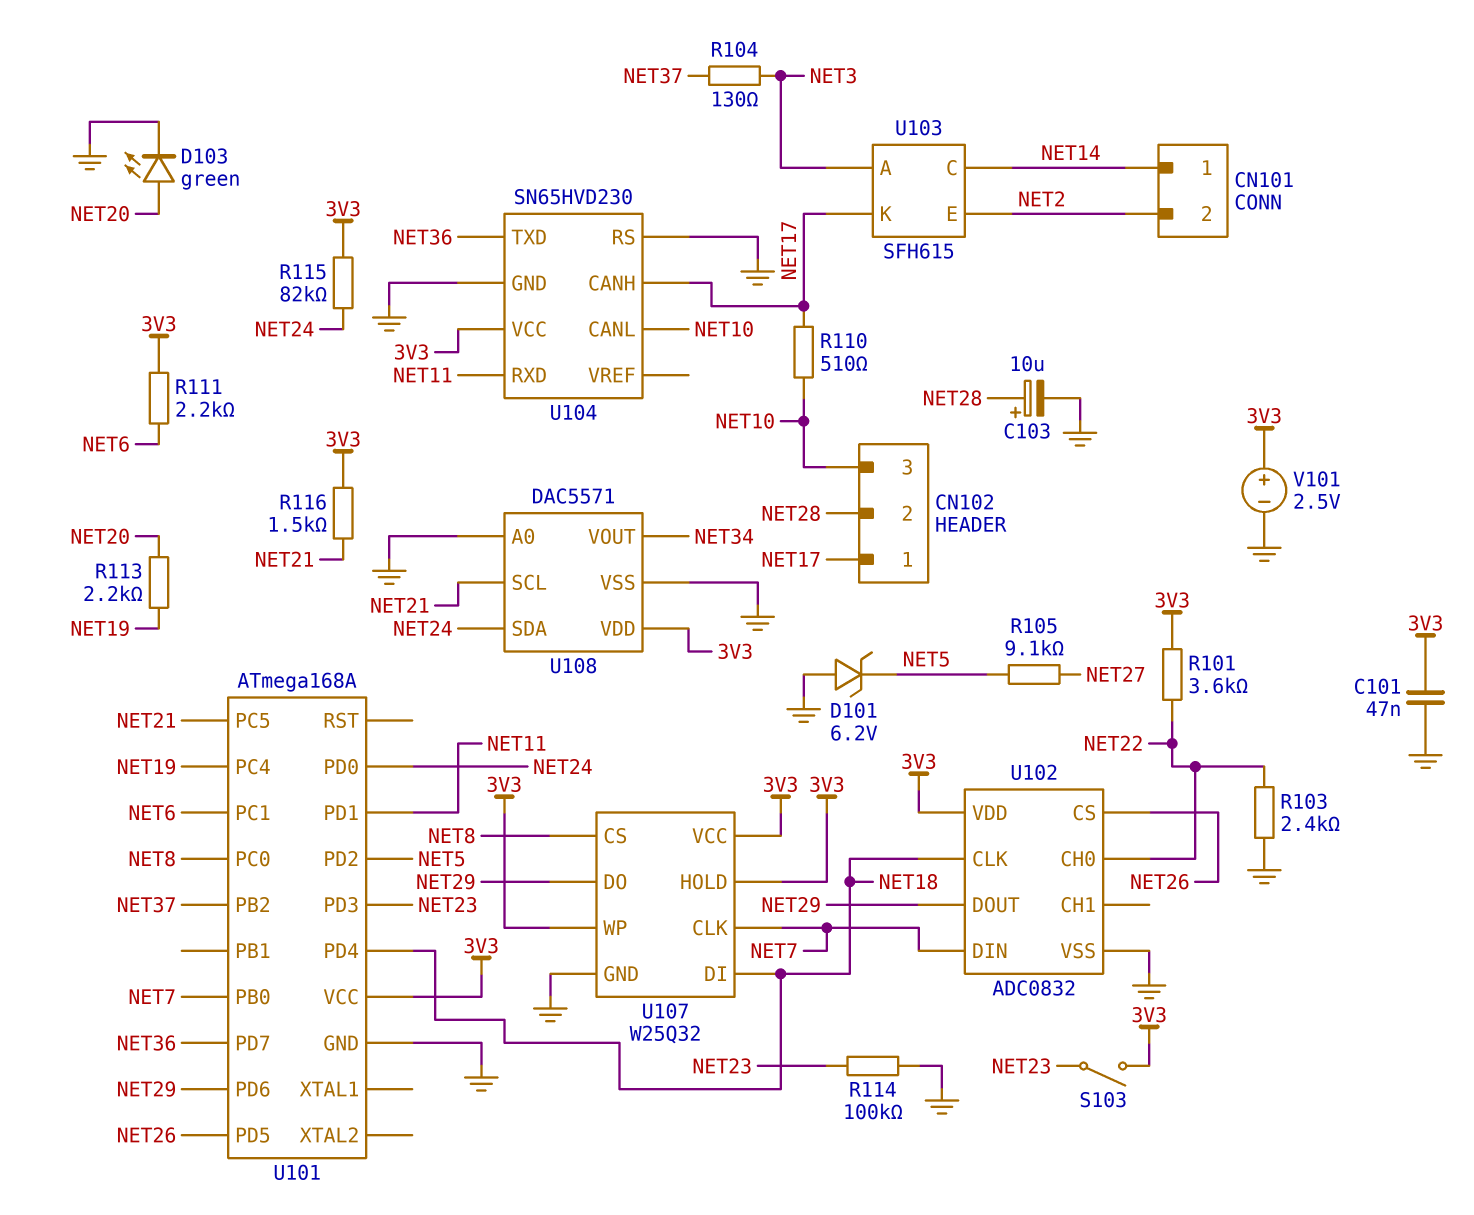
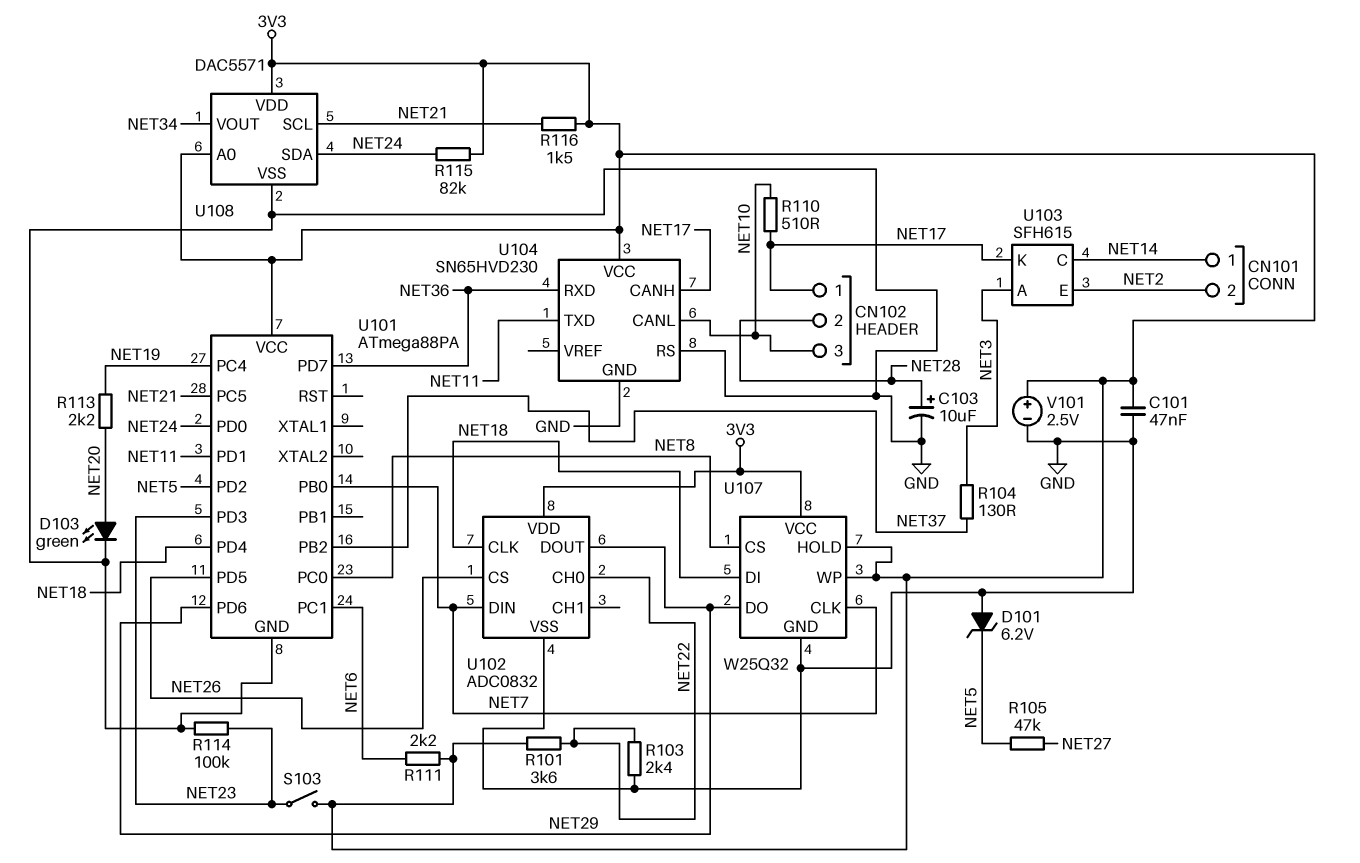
R105: 9.1k (NET5, NET27) -> 47k (NET5, NET27)
U101: ATmega168A -> ATmega88PA
U104 pin RXD: NET11 -> NET36
U104 pin TXD: NET36 -> NET11
U108 pin A0: GND -> 3V3

